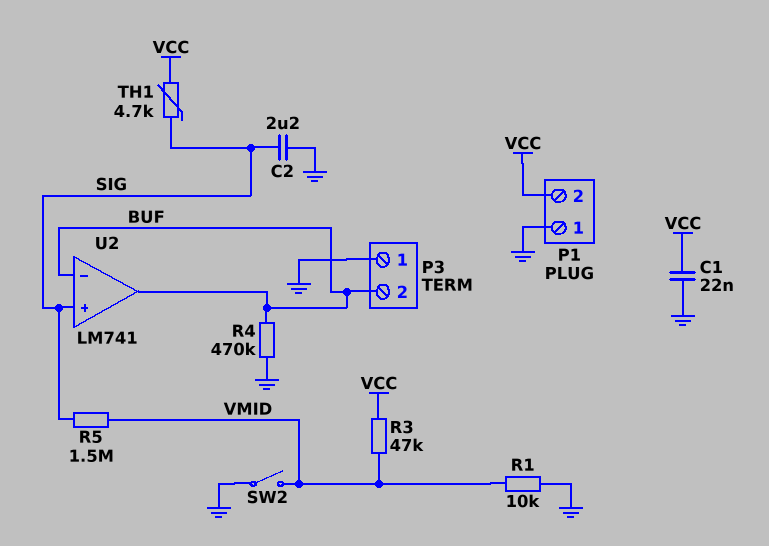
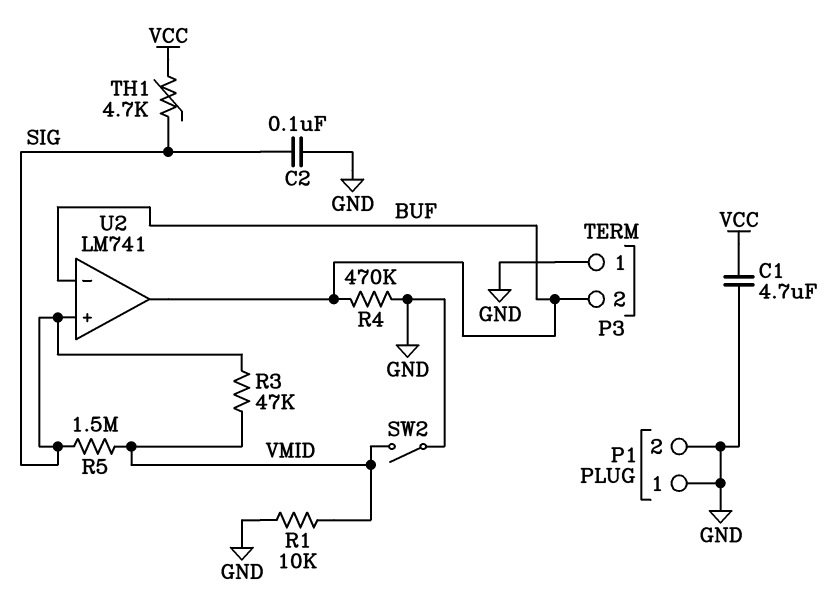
C1: 22nF (GND, VCC) -> 4.7uF (GND, VCC)
C2: 2.2uF (GND, SIG) -> 100nF (GND, SIG)
P1 pin 2: VCC -> GND
R3: 47k (VCC, VMID) -> 47k (SIG, VMID)

